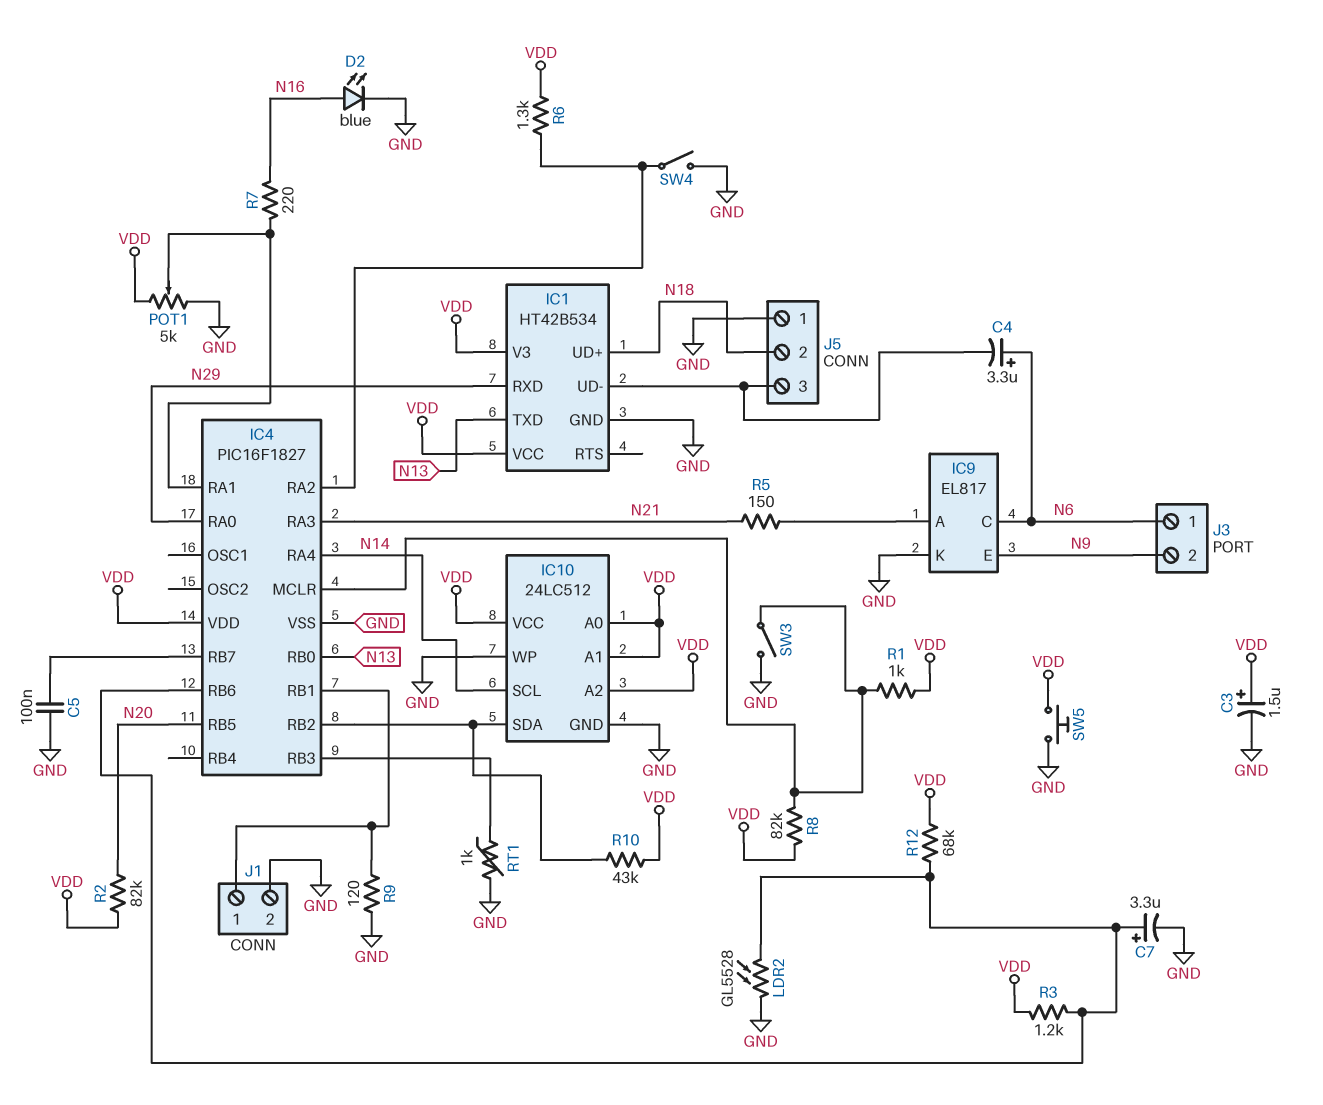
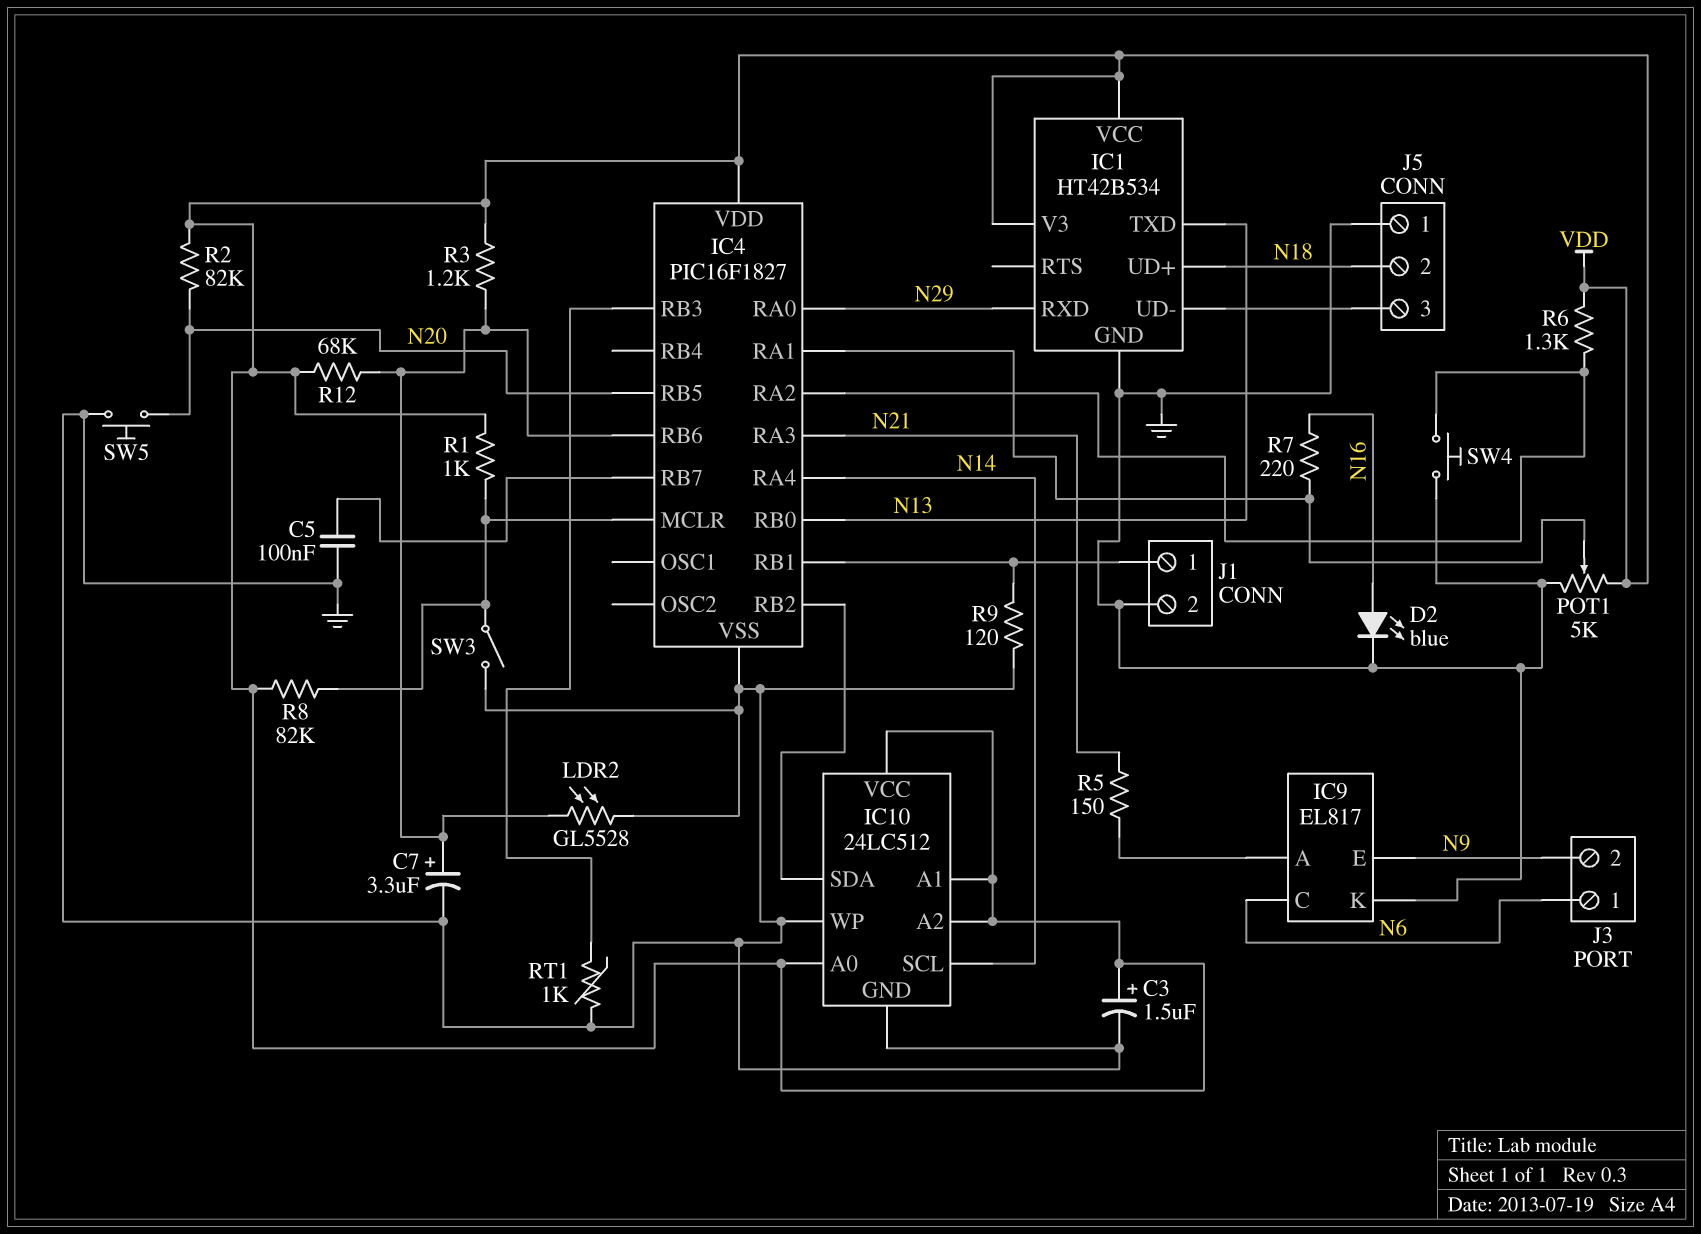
C4: 3.3uF (plus N6, minus IC1/UD-) -> none
R10: 43k (IC4/RB2, VDD) -> none
SW4: switch (GND, IC4/RA2) -> button (GND, IC4/RA2)
SW5: button (GND, VDD) -> button (GND, N20)

